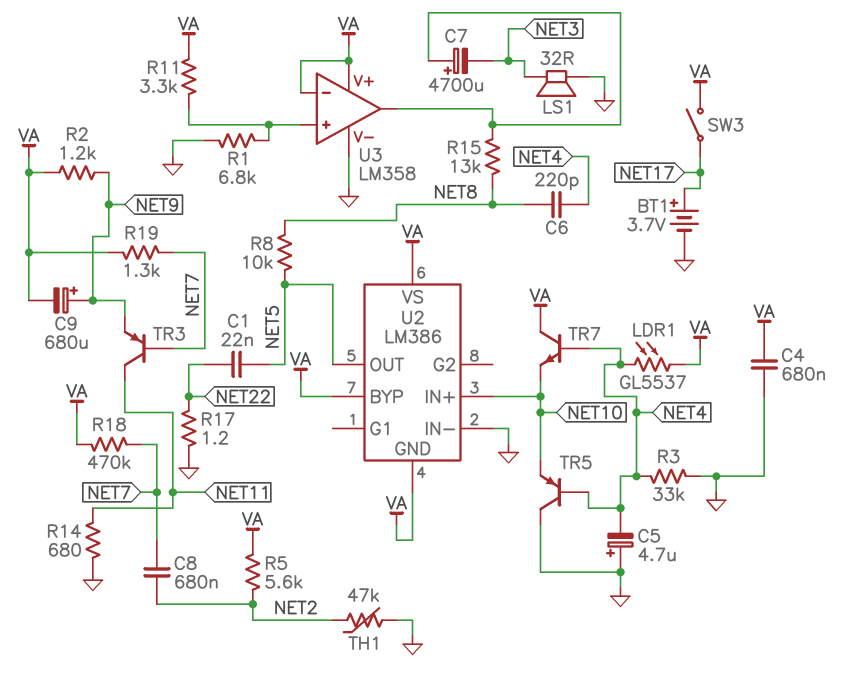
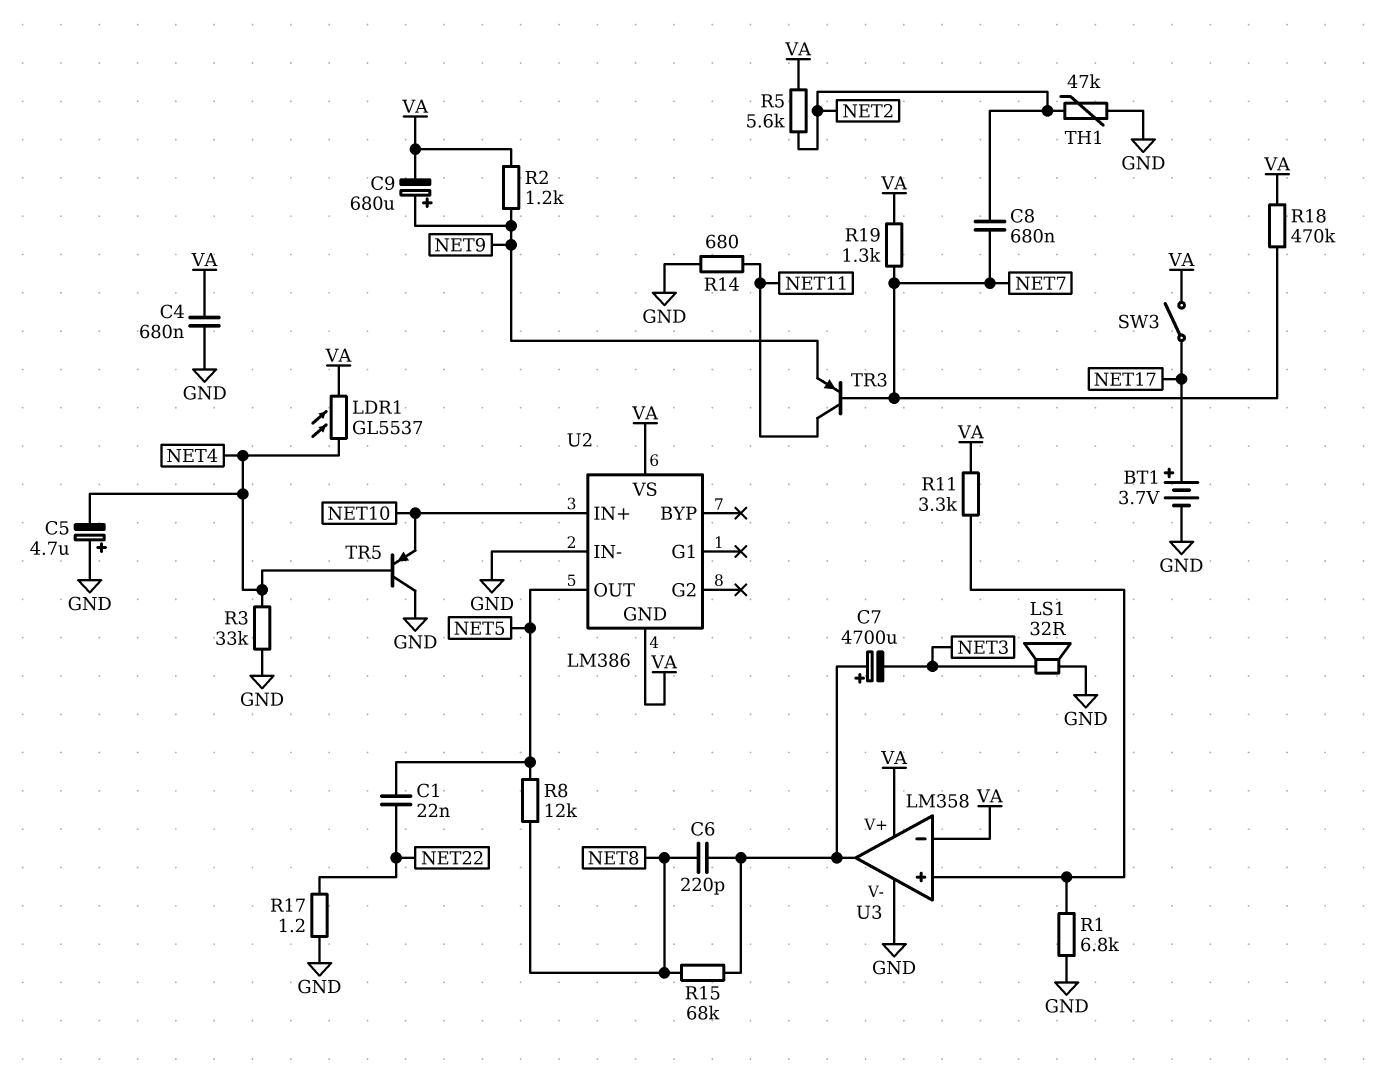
C6: 220pF (NET4, NET8) -> 220pF (NET8, U3/out)
R8: 10k (NET5, NET8) -> 12k (NET5, NET8)
R15: 13k (NET8, U3/out) -> 68k (NET8, U3/out)
TR7: NPN (B NET4, C VA, E NET10) -> none
U2 pin BYP: VA -> none

